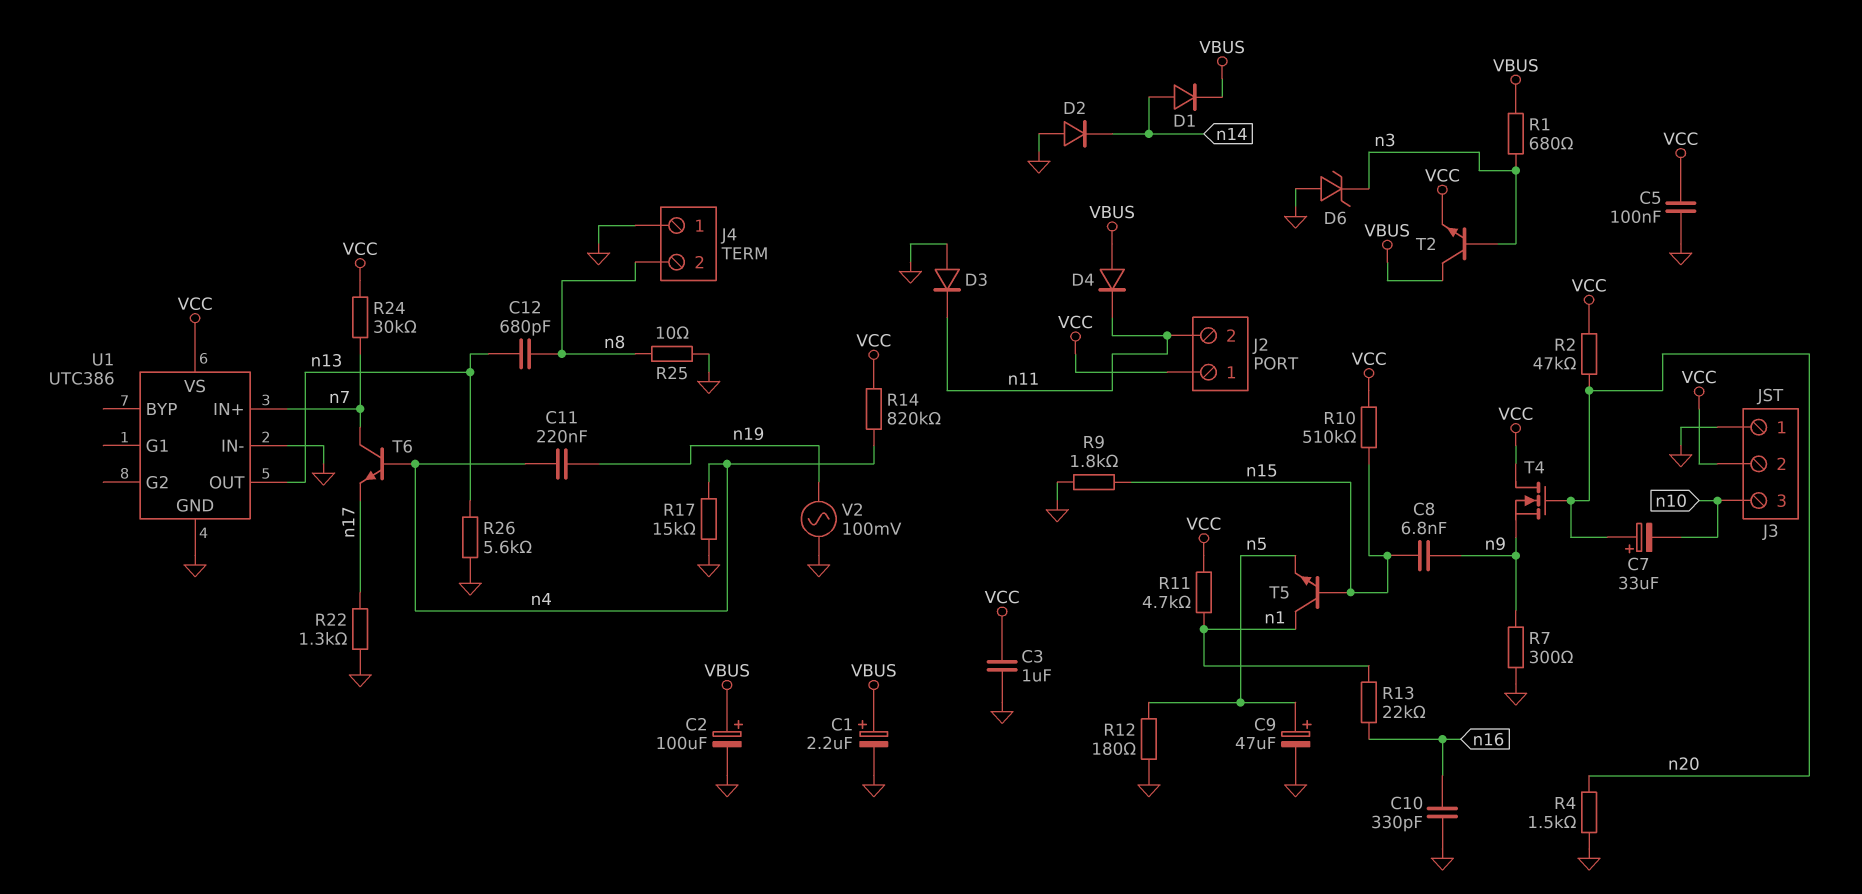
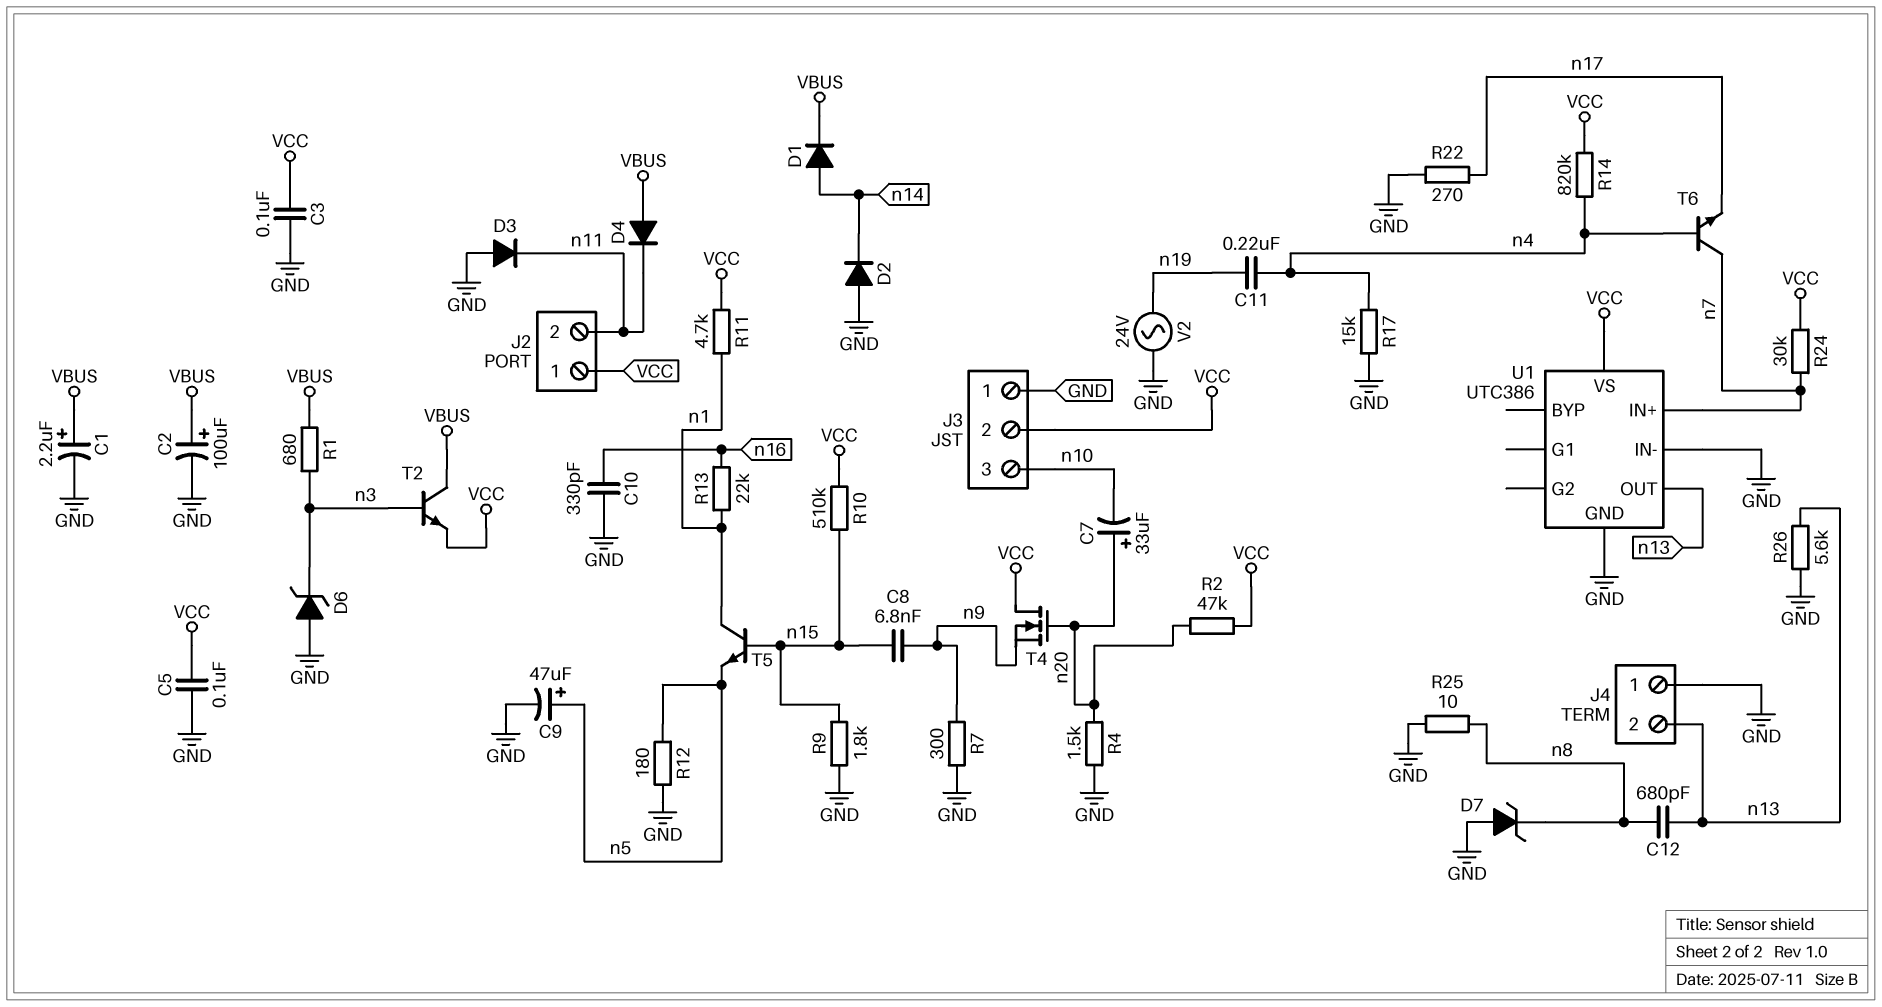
C3: 1uF (GND, VCC) -> 100nF (GND, VCC)
D7: none -> zener (A GND, K n8)
J4 pin 2: n8 -> n13
R22: 1.3k (GND, n17) -> 270 (GND, n17)
V2: AC 100mV (GND, n19) -> AC 24V (GND, n19)

